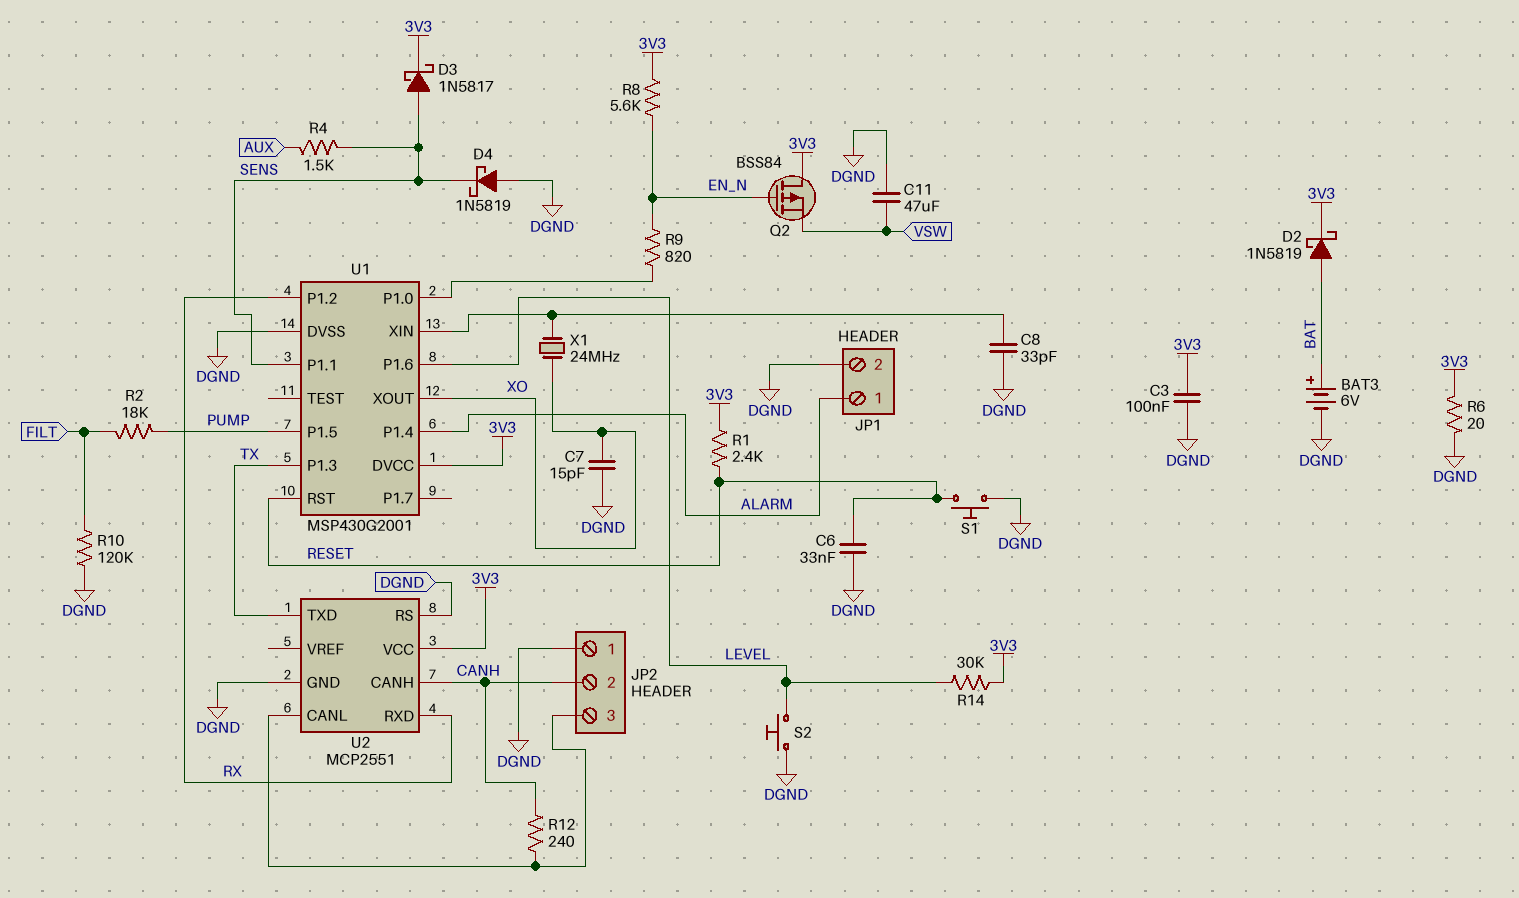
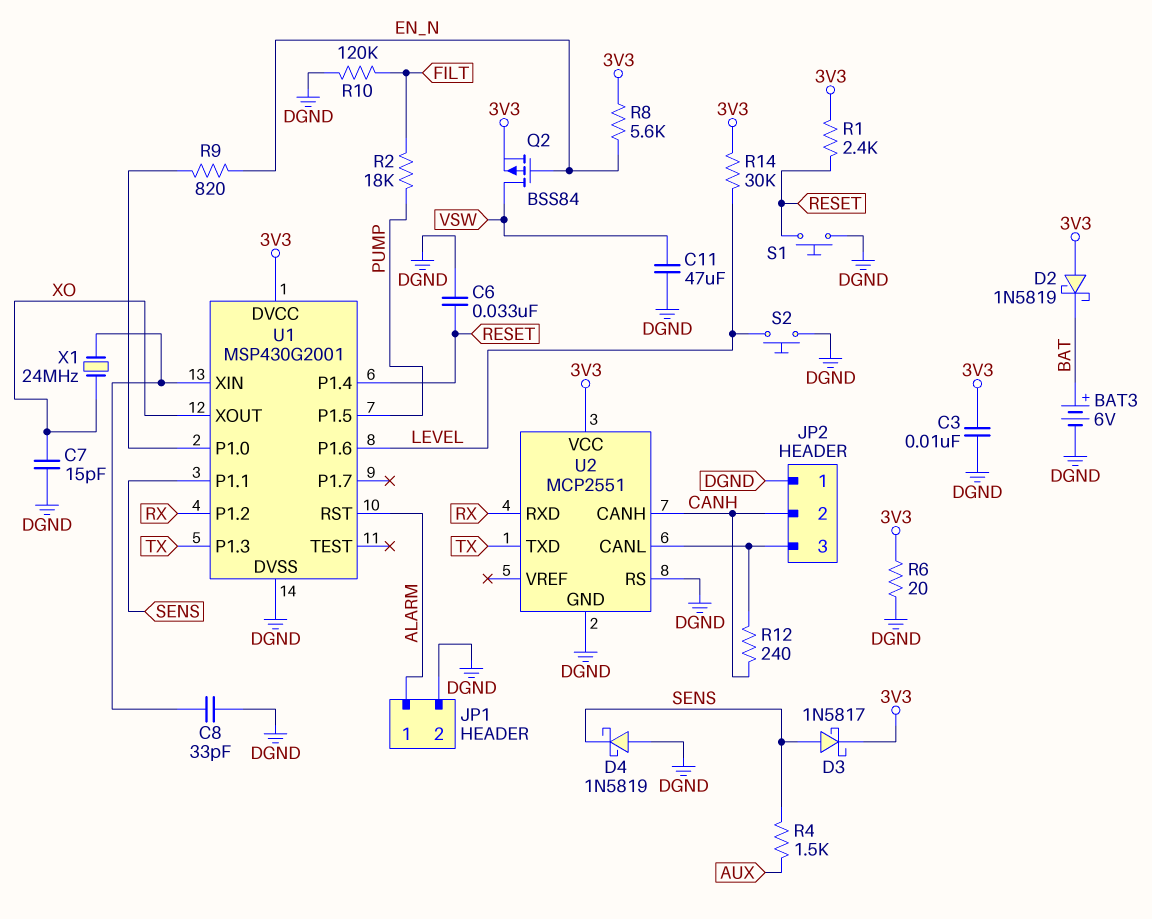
C3: 100nF (3V3, DGND) -> 10nF (3V3, DGND)
D2: schottky 1N5819 (A BAT, K 3V3) -> schottky 1N5819 (A 3V3, K BAT)
Q2: PMOS BSS84 (G EN_N, D 3V3, S VSW) -> PMOS BSS84 (G EN_N, D VSW, S 3V3)
U1 pin P1.4: ALARM -> RESET
U1 pin RST: RESET -> ALARM

